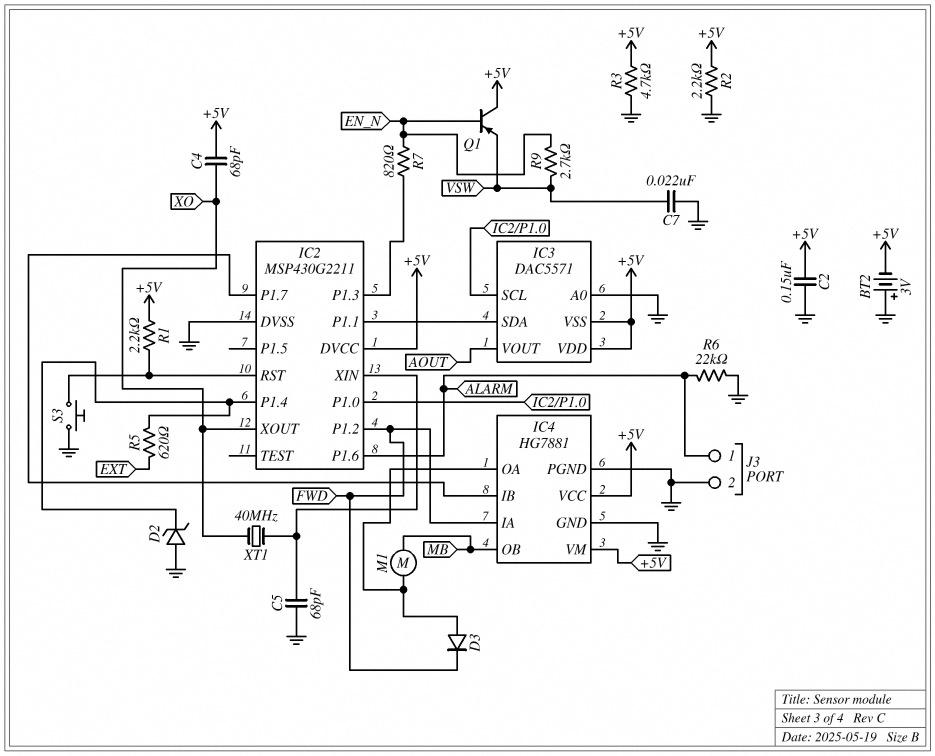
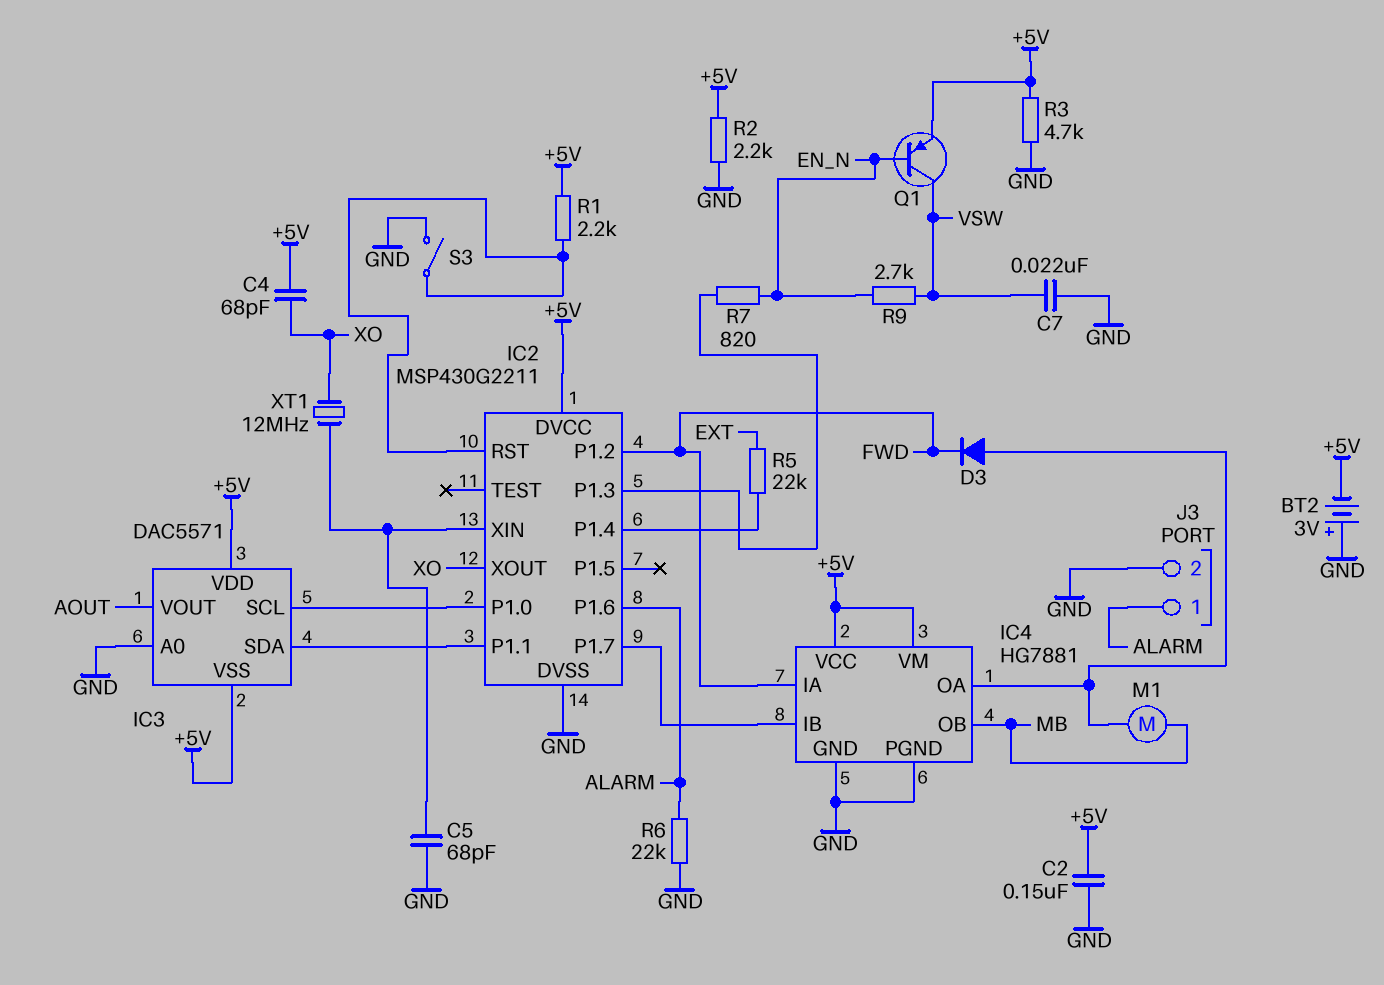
D2: zener (A GND, K IC2/P1.4) -> none
Q1: PNP (B EN_N, C +5V, E VSW) -> PNP (B EN_N, C VSW, E +5V)
R5: 620 (EXT, IC2/P1.4) -> 22k (EXT, IC2/P1.4)
S3: button (GND, IC2/RST) -> switch (GND, IC2/RST)
XT1: 40MHz (IC2/XIN, XO) -> 12MHz (IC2/XIN, XO)

